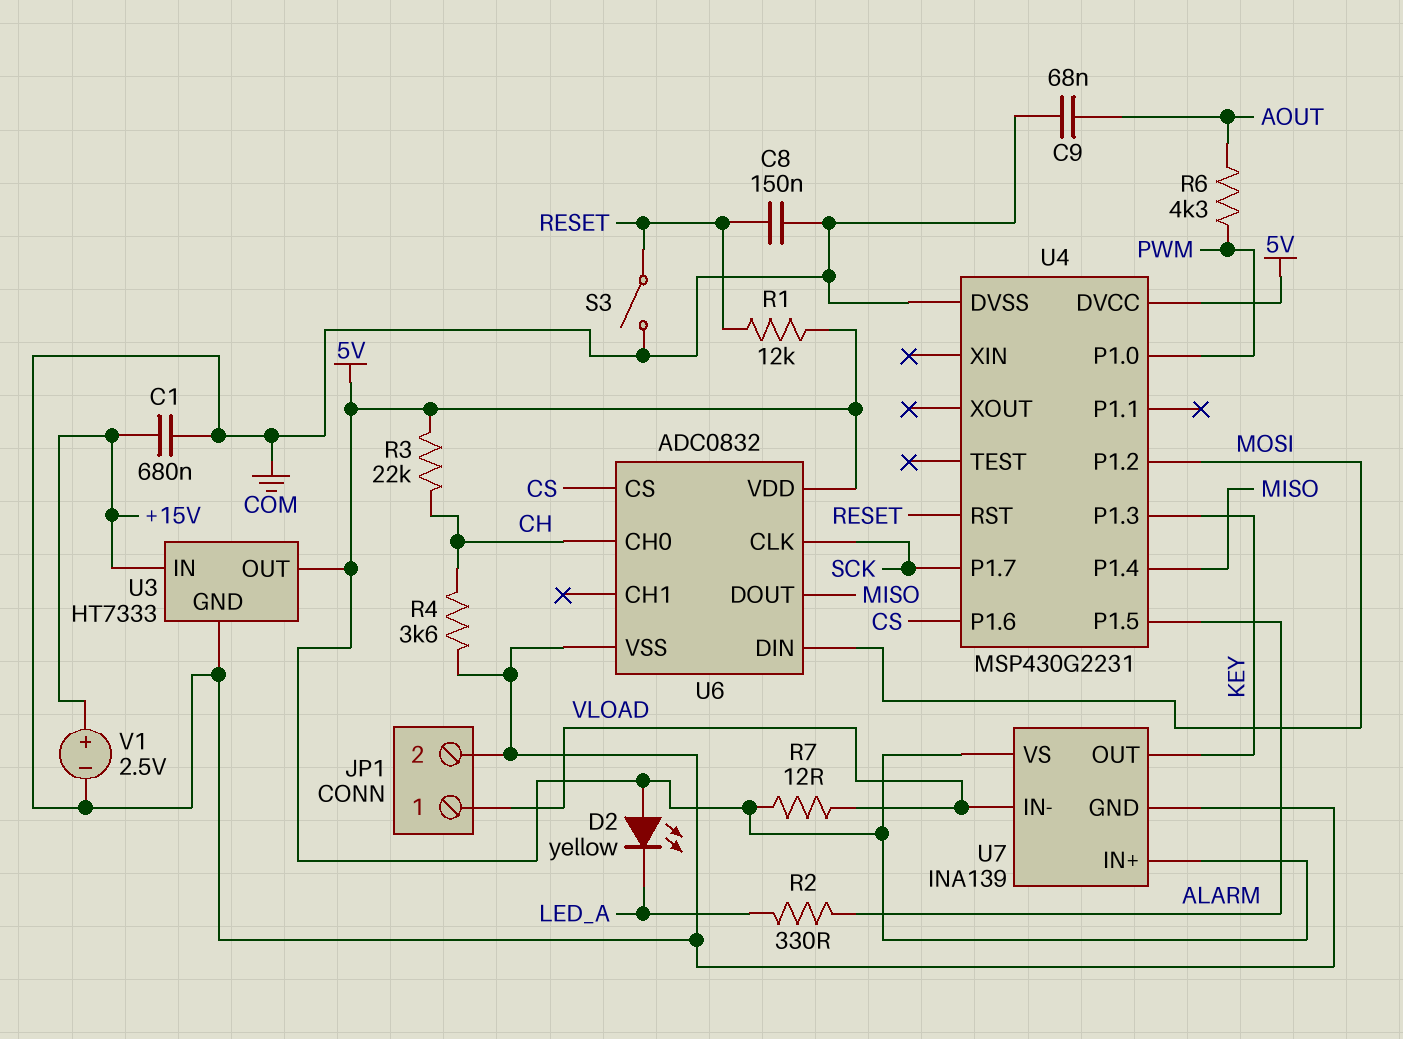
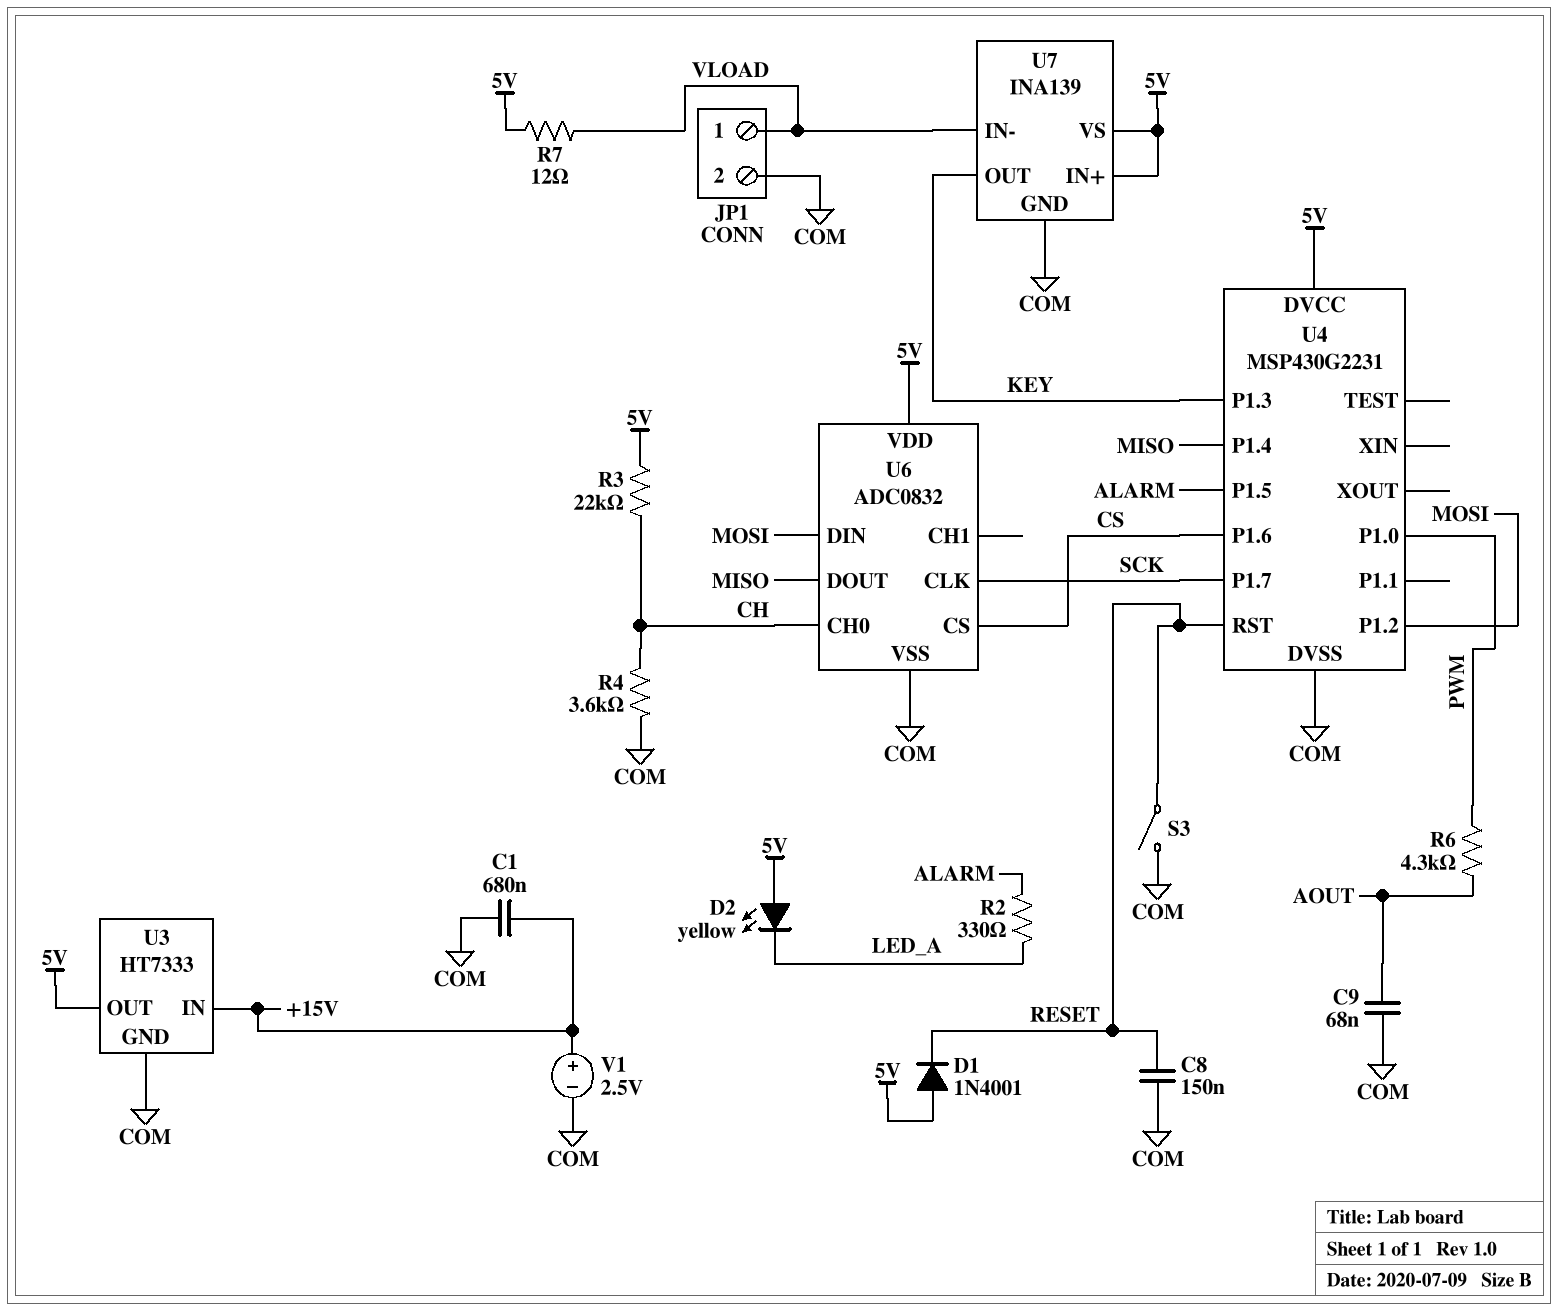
D1: none -> diode 1N4001 (A 5V, K RESET)
R1: 12k (5V, RESET) -> none

